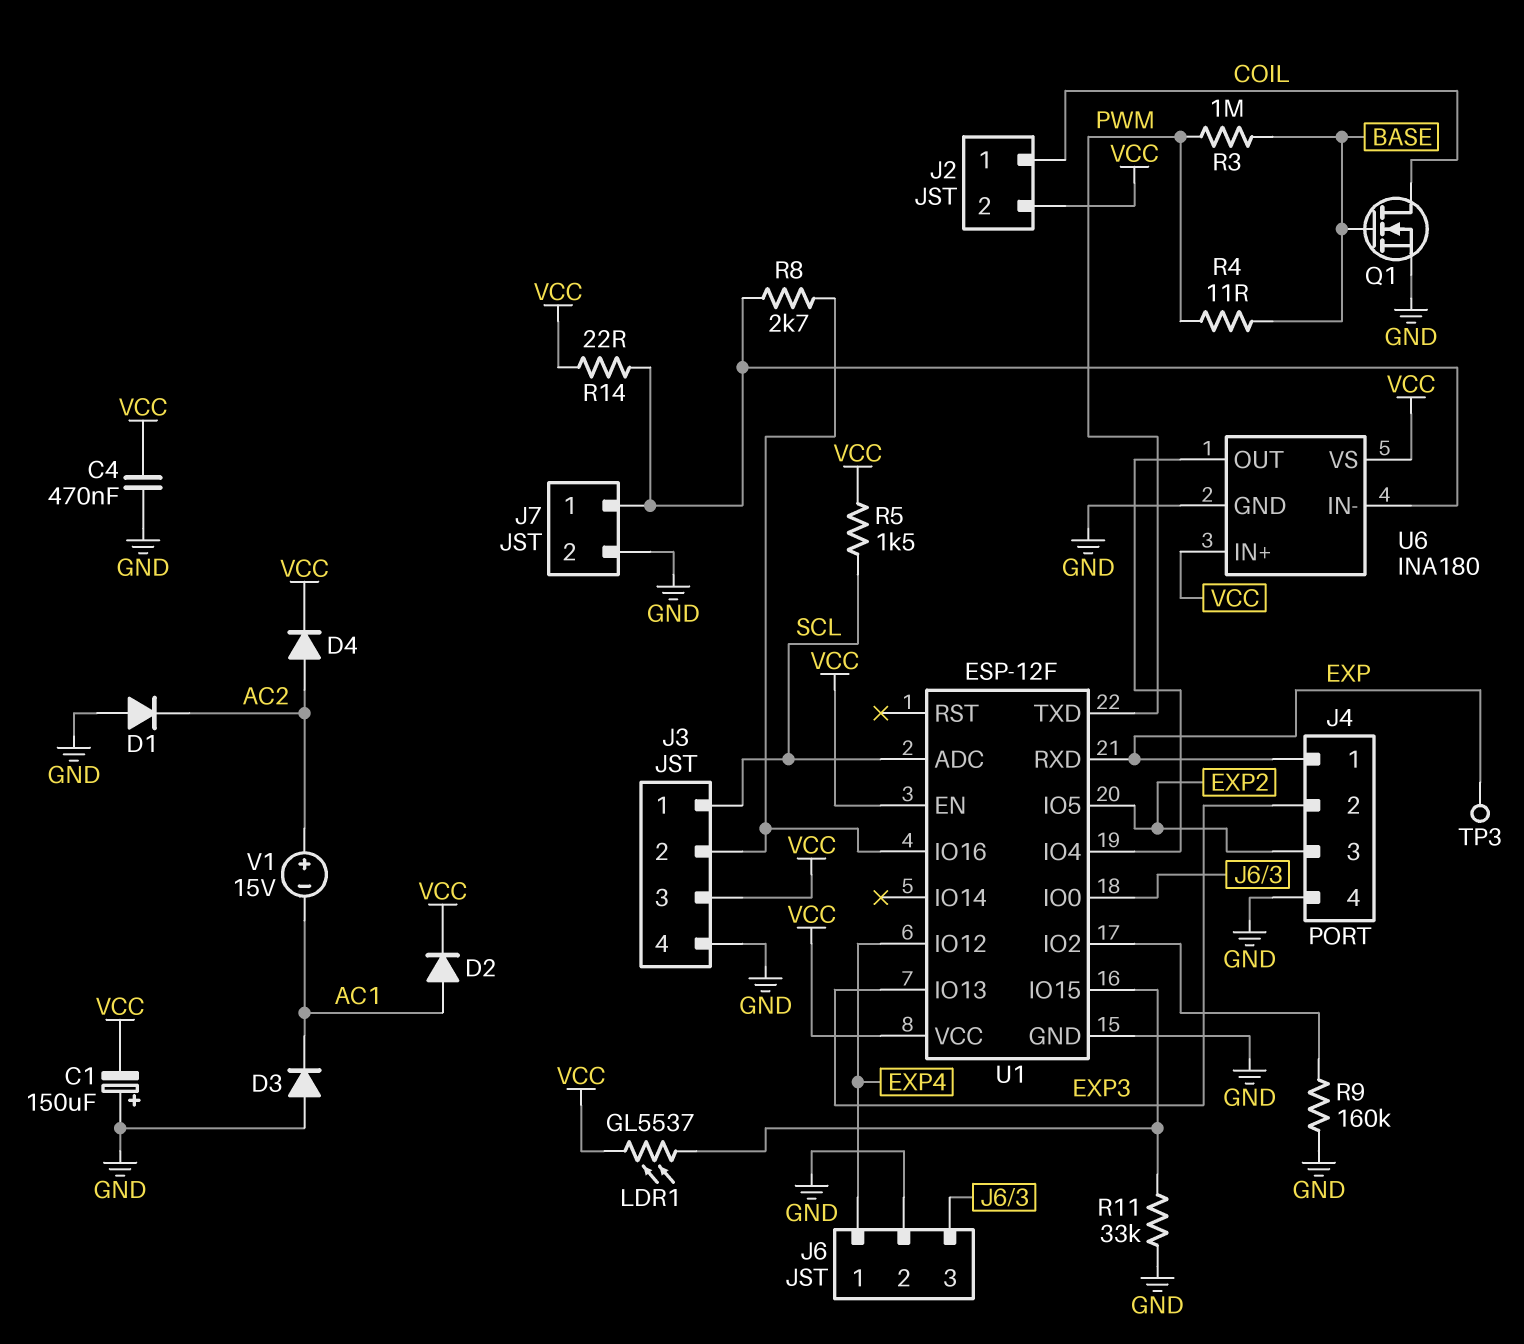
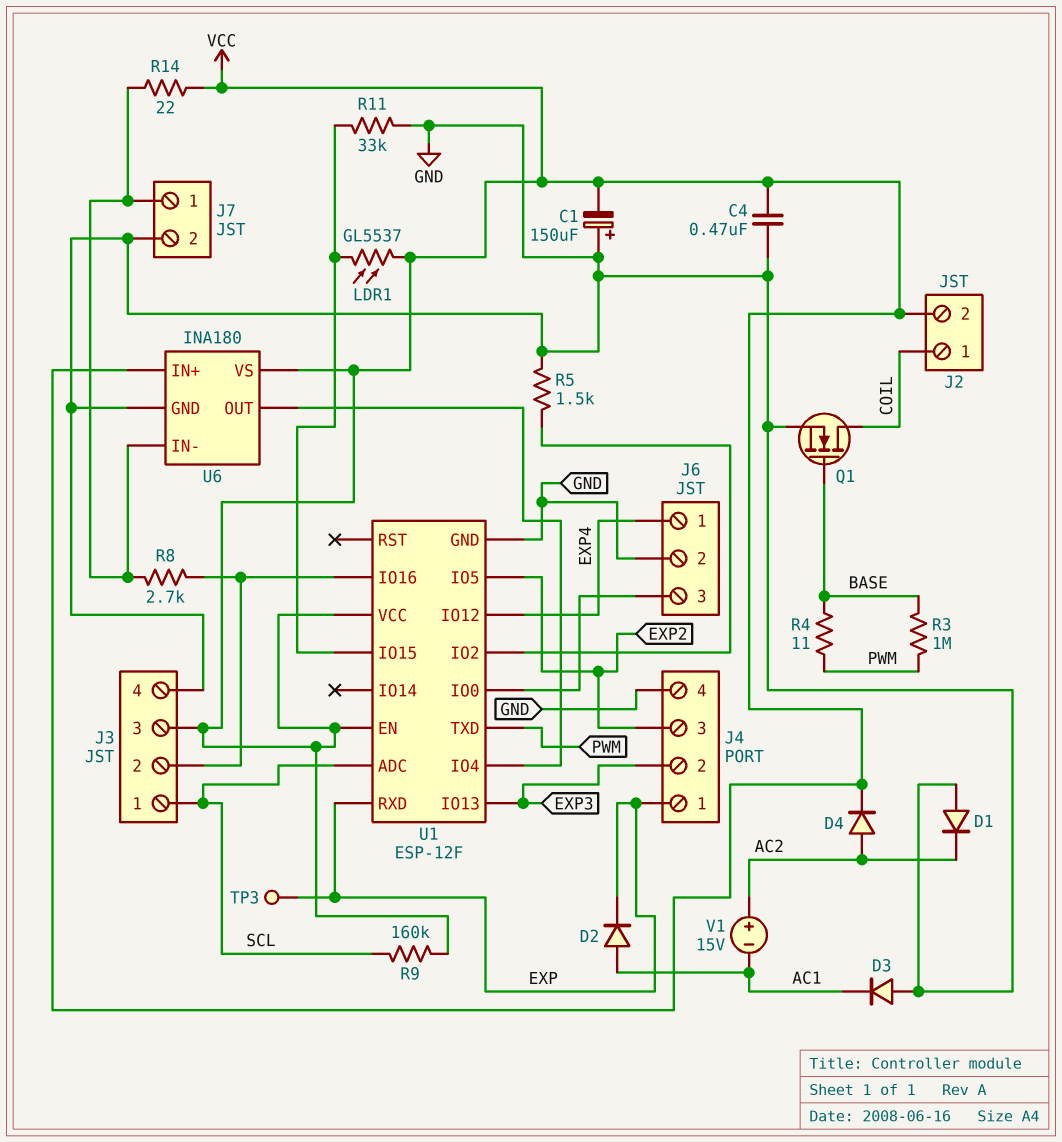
D2: diode (A AC1, K VCC) -> diode (A AC1, K EXP)
R5: 1.5k (SCL, VCC) -> 1.5k (GND, U1/IO2)
R9: 160k (GND, U1/IO2) -> 160k (SCL, VCC)

